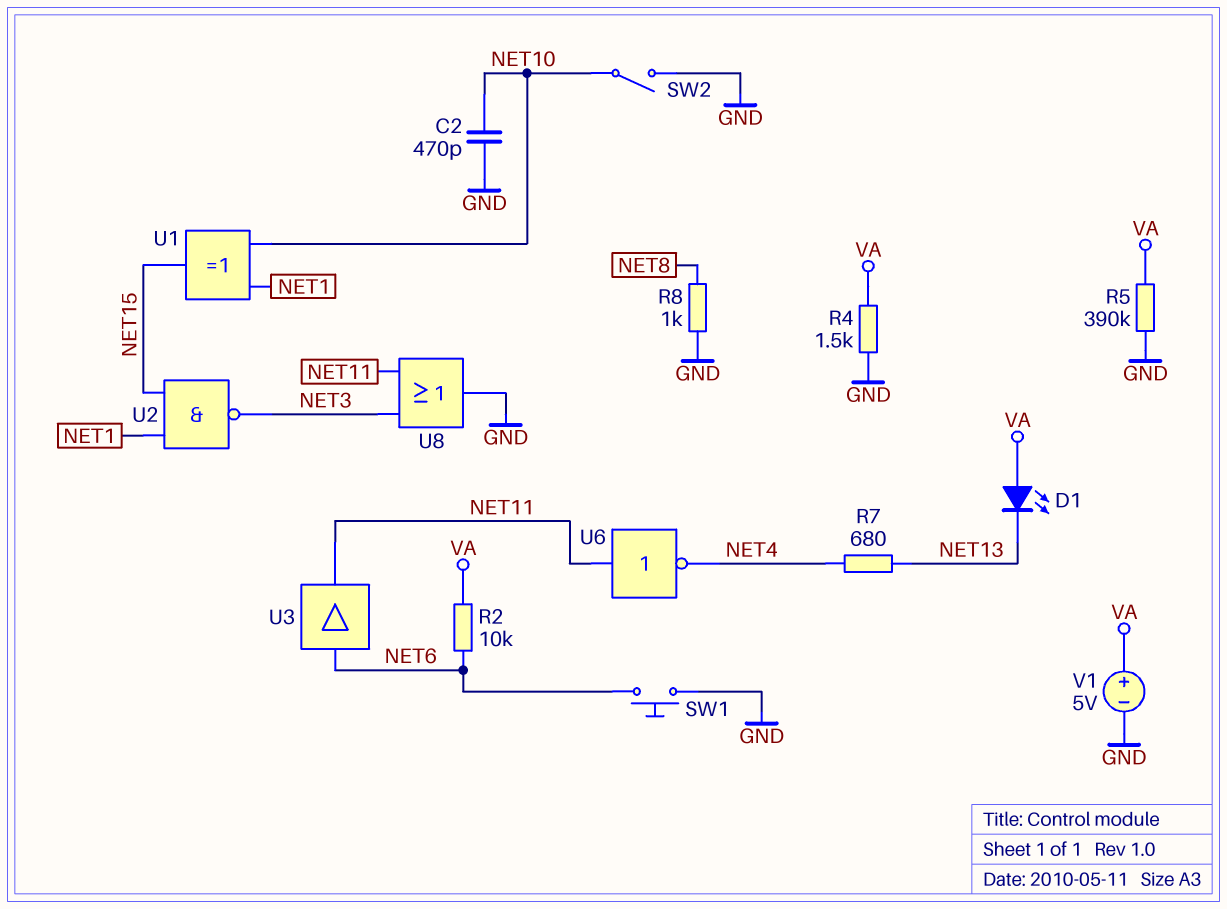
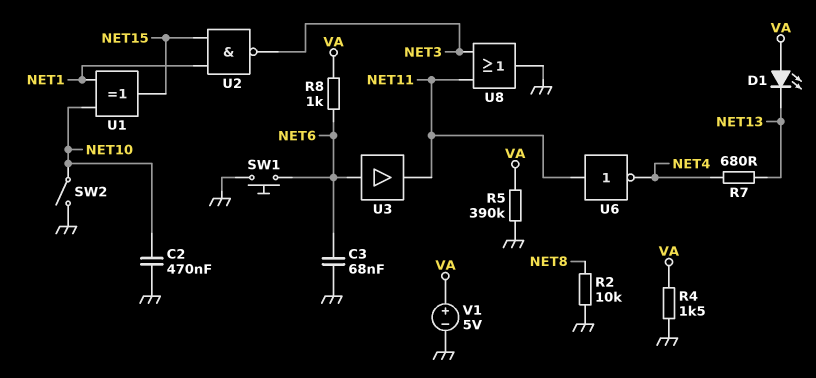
C2: 470pF (GND, NET10) -> 470nF (GND, NET10)
C3: none -> 68nF (GND, NET6)
R2: 10k (NET6, VA) -> 10k (GND, NET8)
R8: 1k (GND, NET8) -> 1k (NET6, VA)

